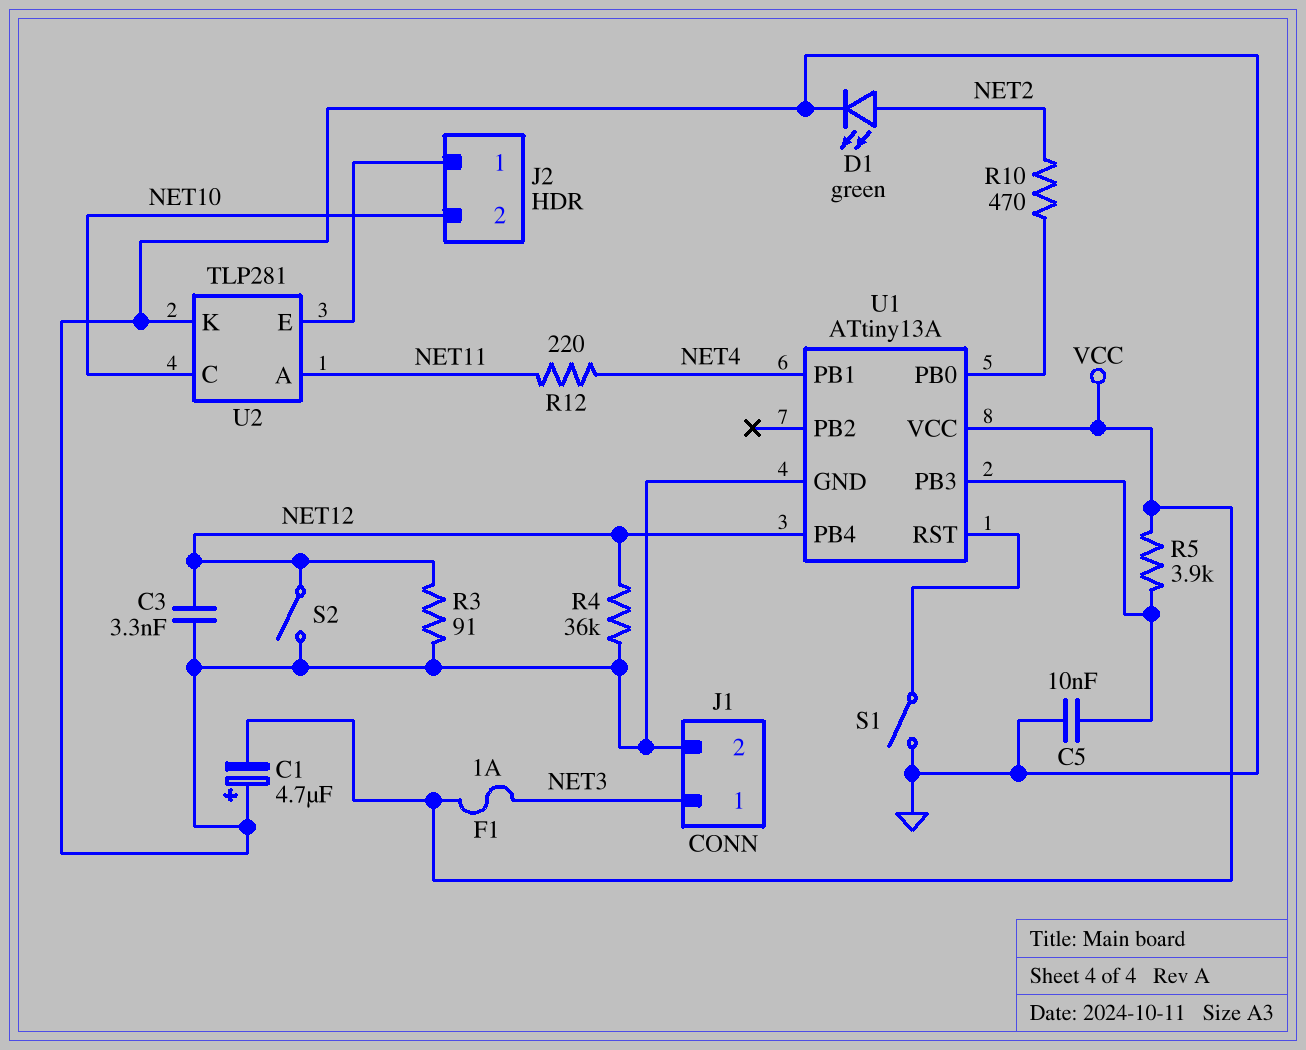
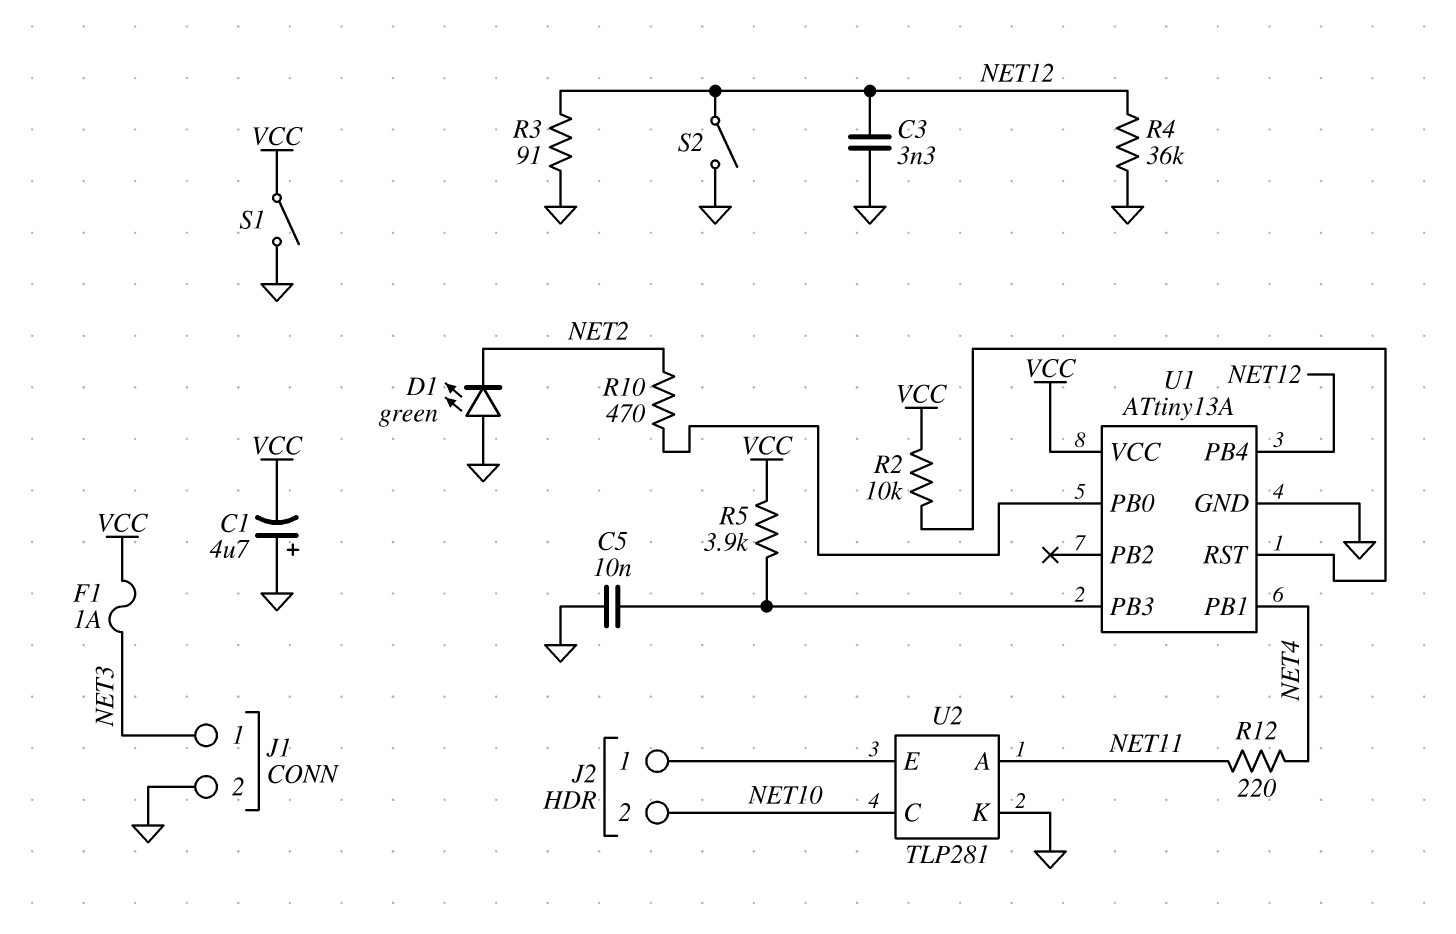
D1: LED green (A NET2, K GND) -> LED green (A GND, K NET2)
R2: none -> 10k (U1/RST, VCC)
S1: switch (GND, U1/RST) -> switch (GND, VCC)

